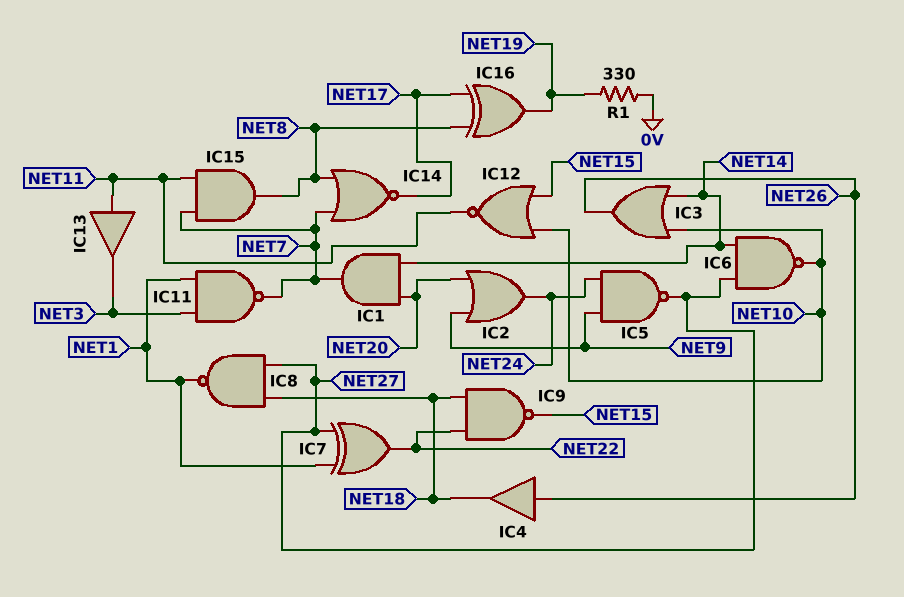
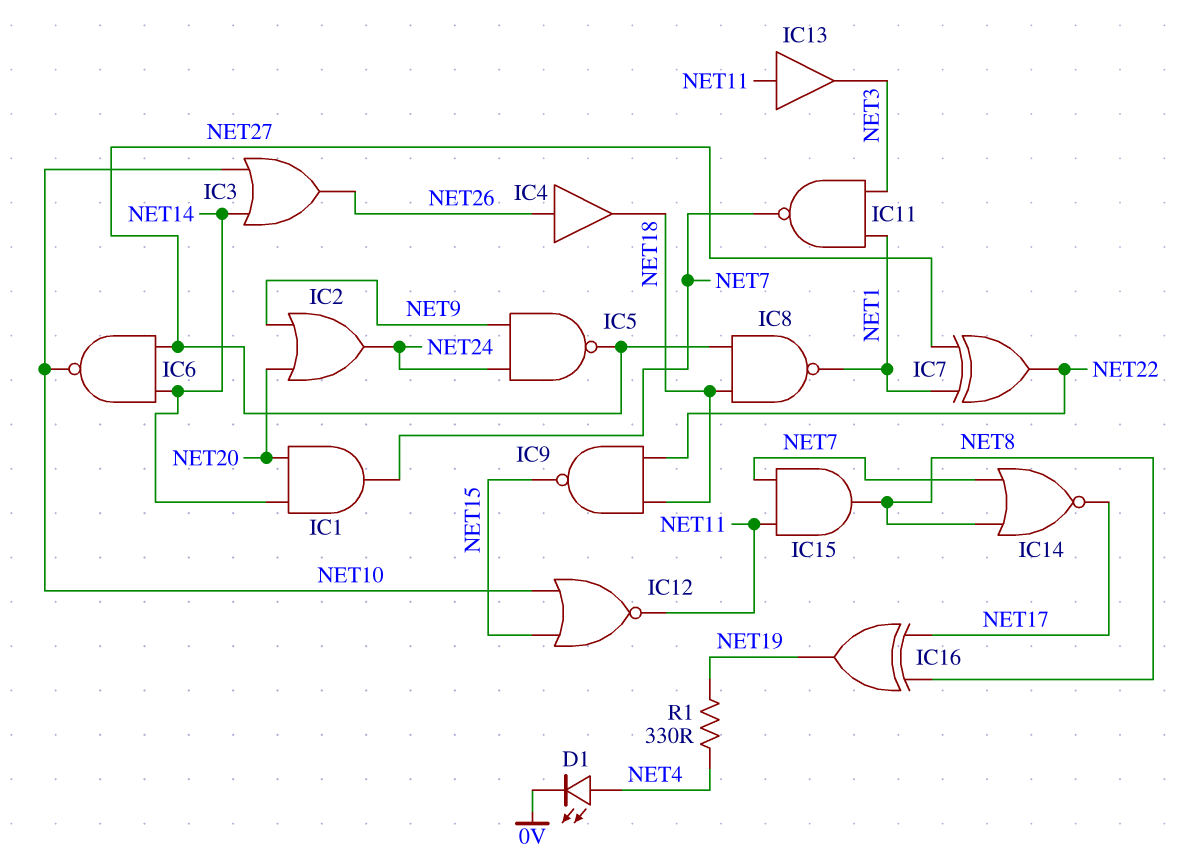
D1: none -> LED (A NET4, K 0V)
R1: 330 (0V, NET19) -> 330 (NET4, NET19)

